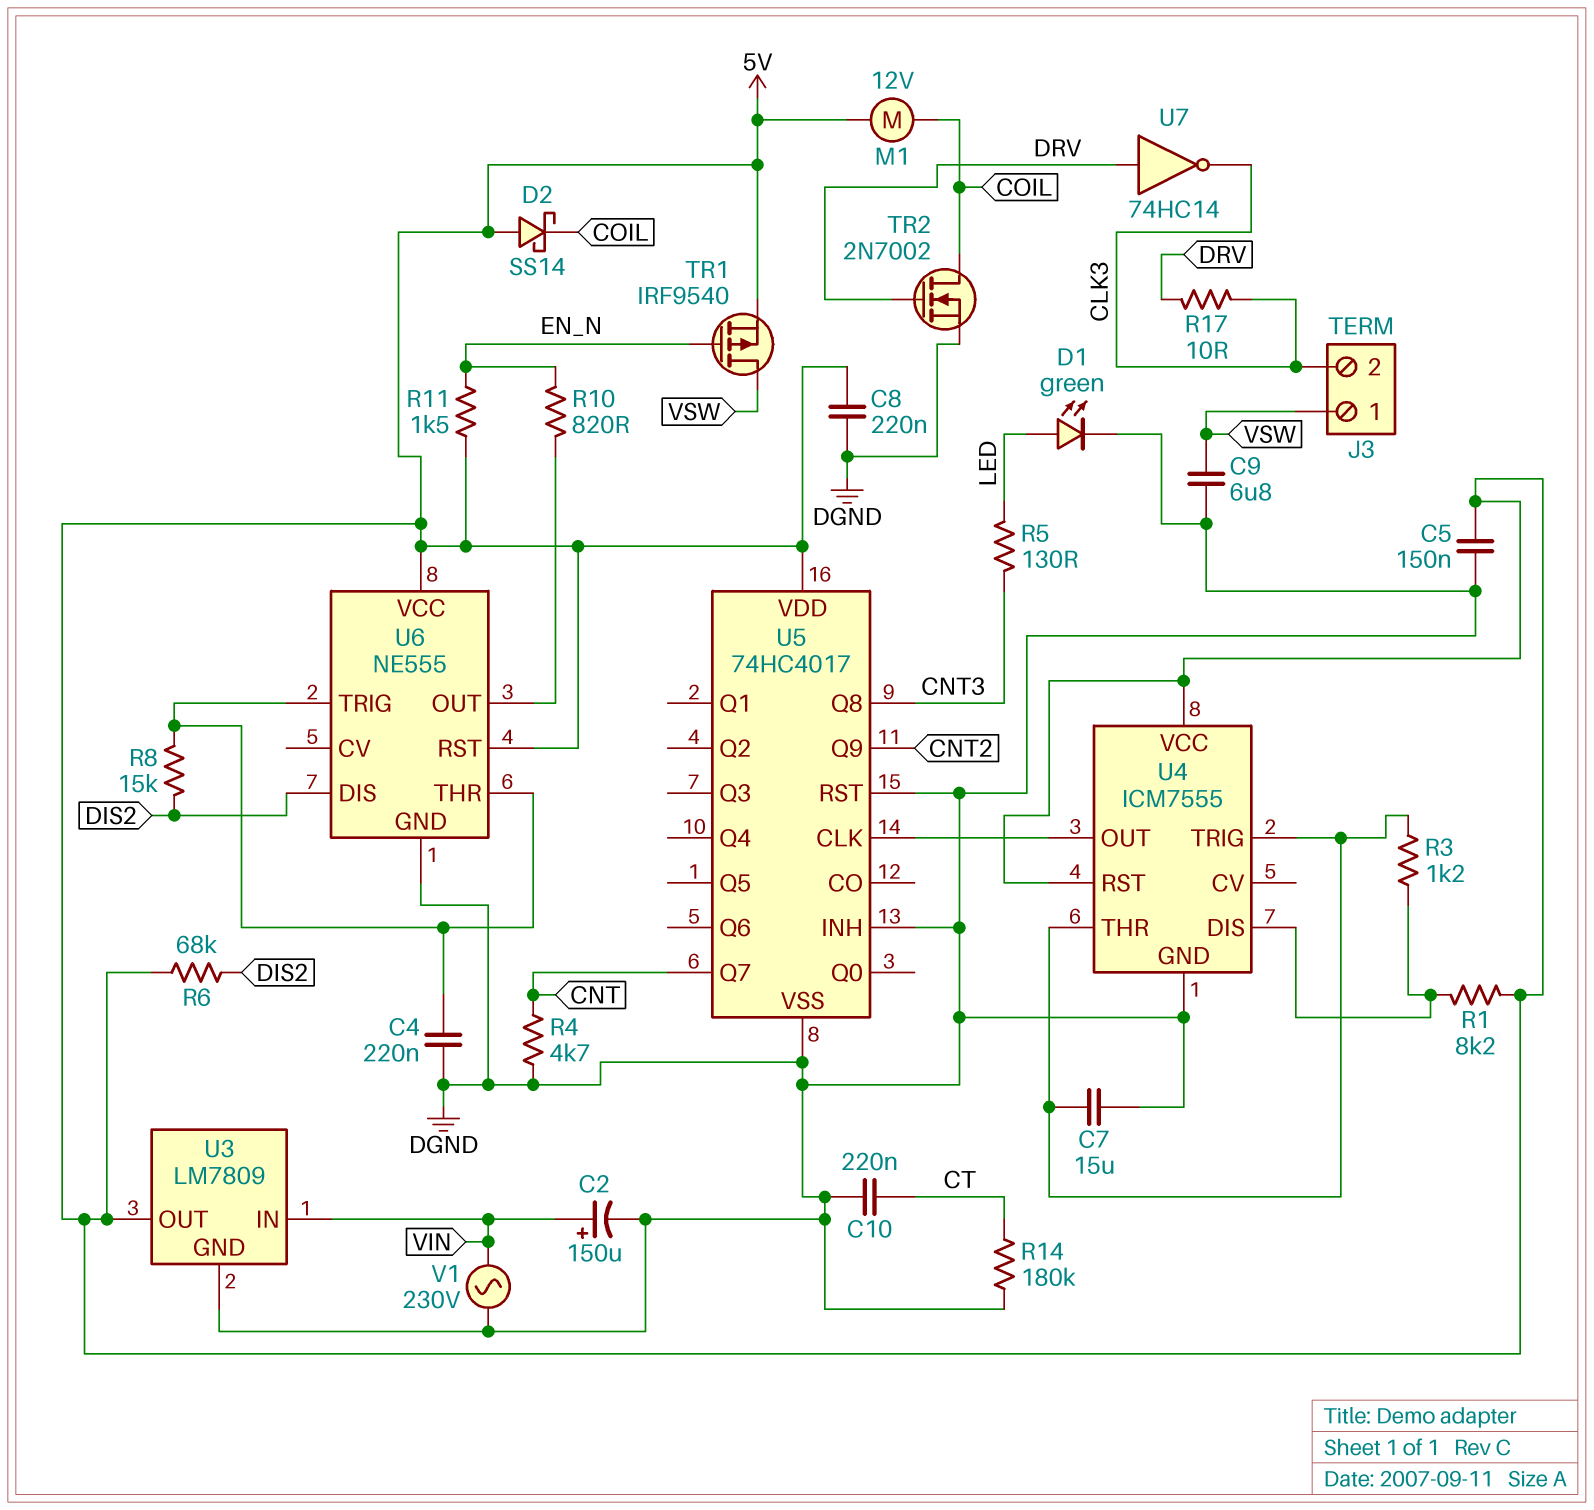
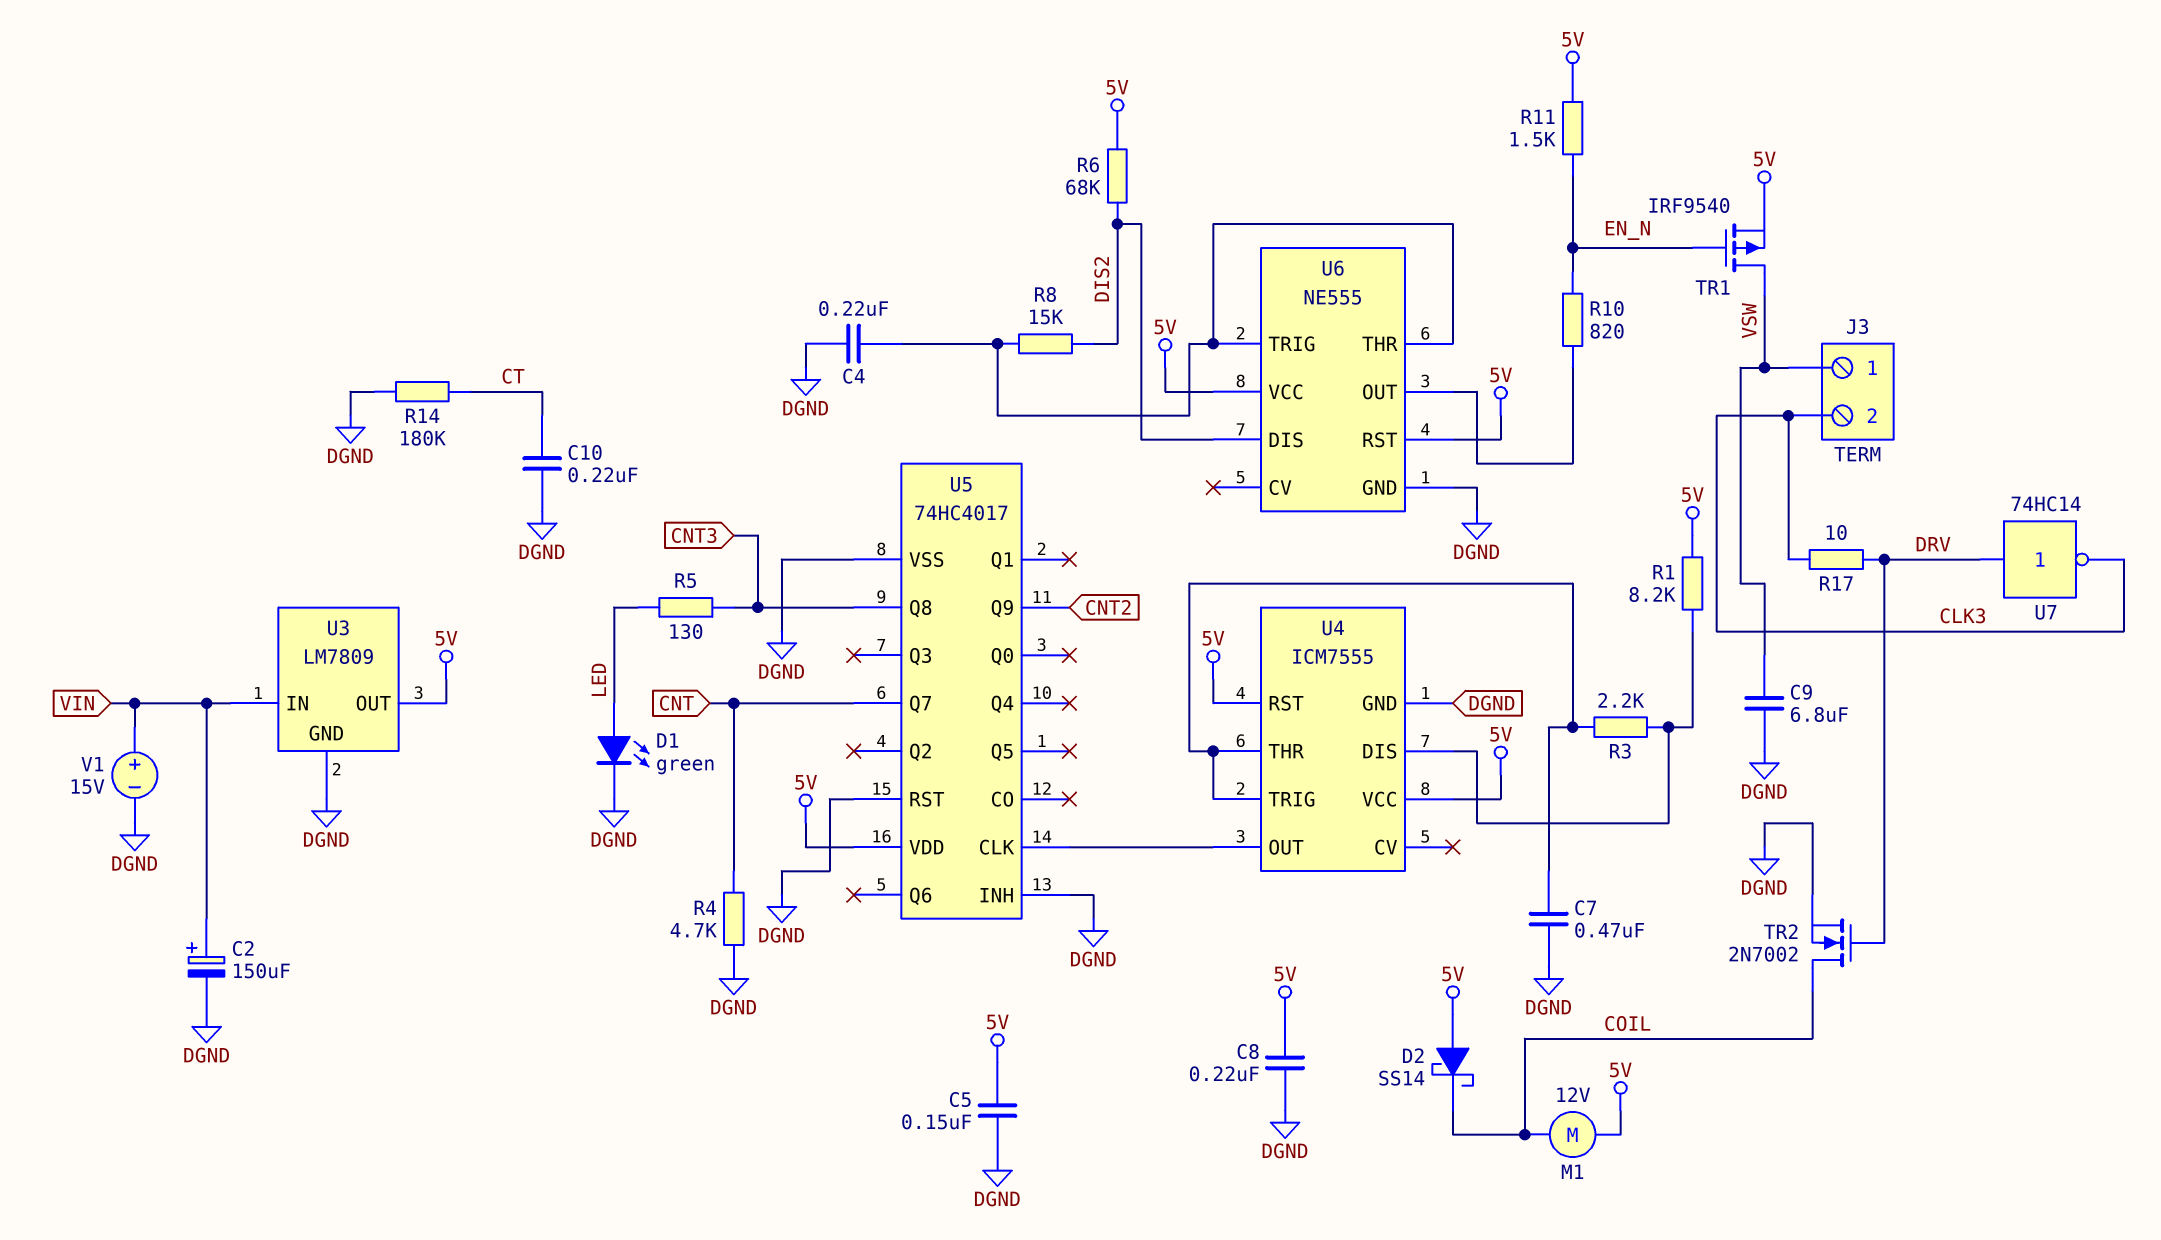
C7: 15uF (DGND, U4/THR) -> 470nF (DGND, U4/THR)
R3: 1.2k (U4/DIS, U4/THR) -> 2.2k (U4/DIS, U4/THR)
V1: AC 230V (DGND, VIN) -> 15V (plus VIN, minus DGND)

